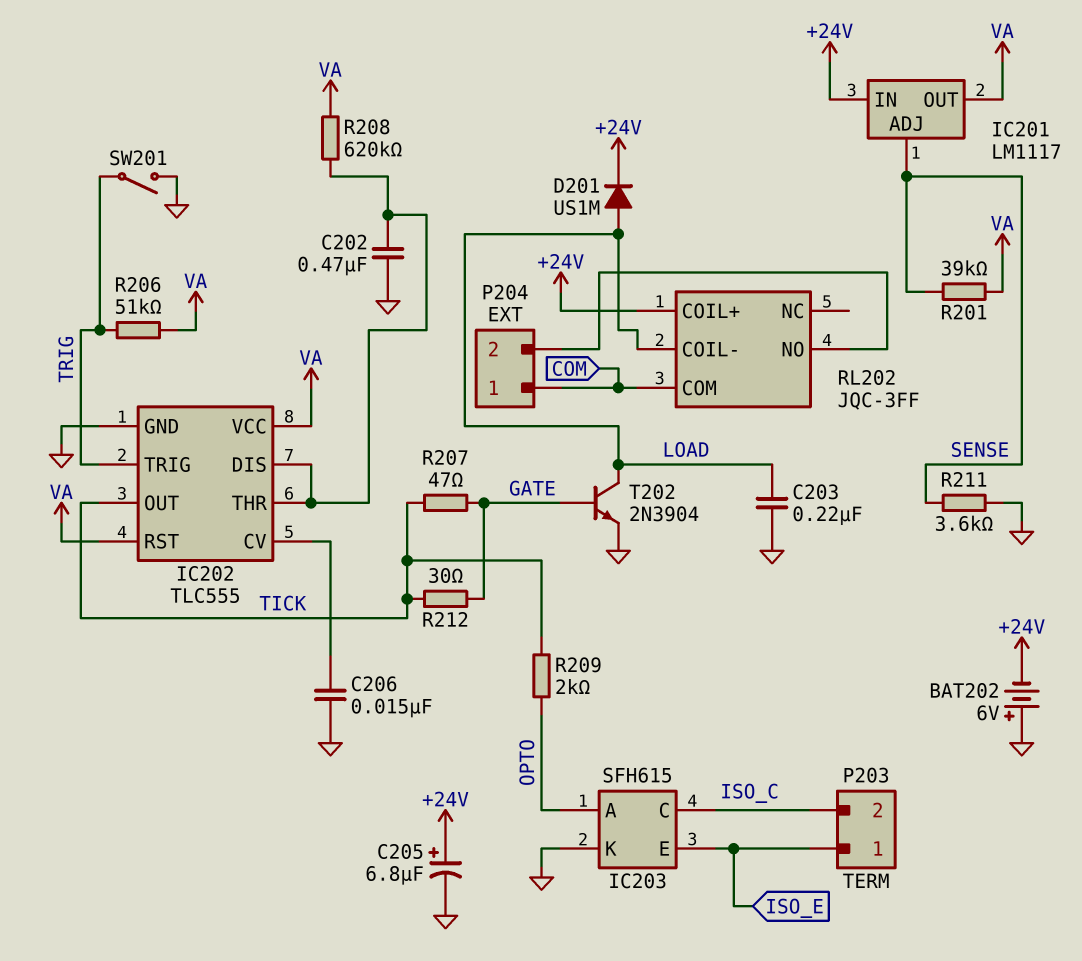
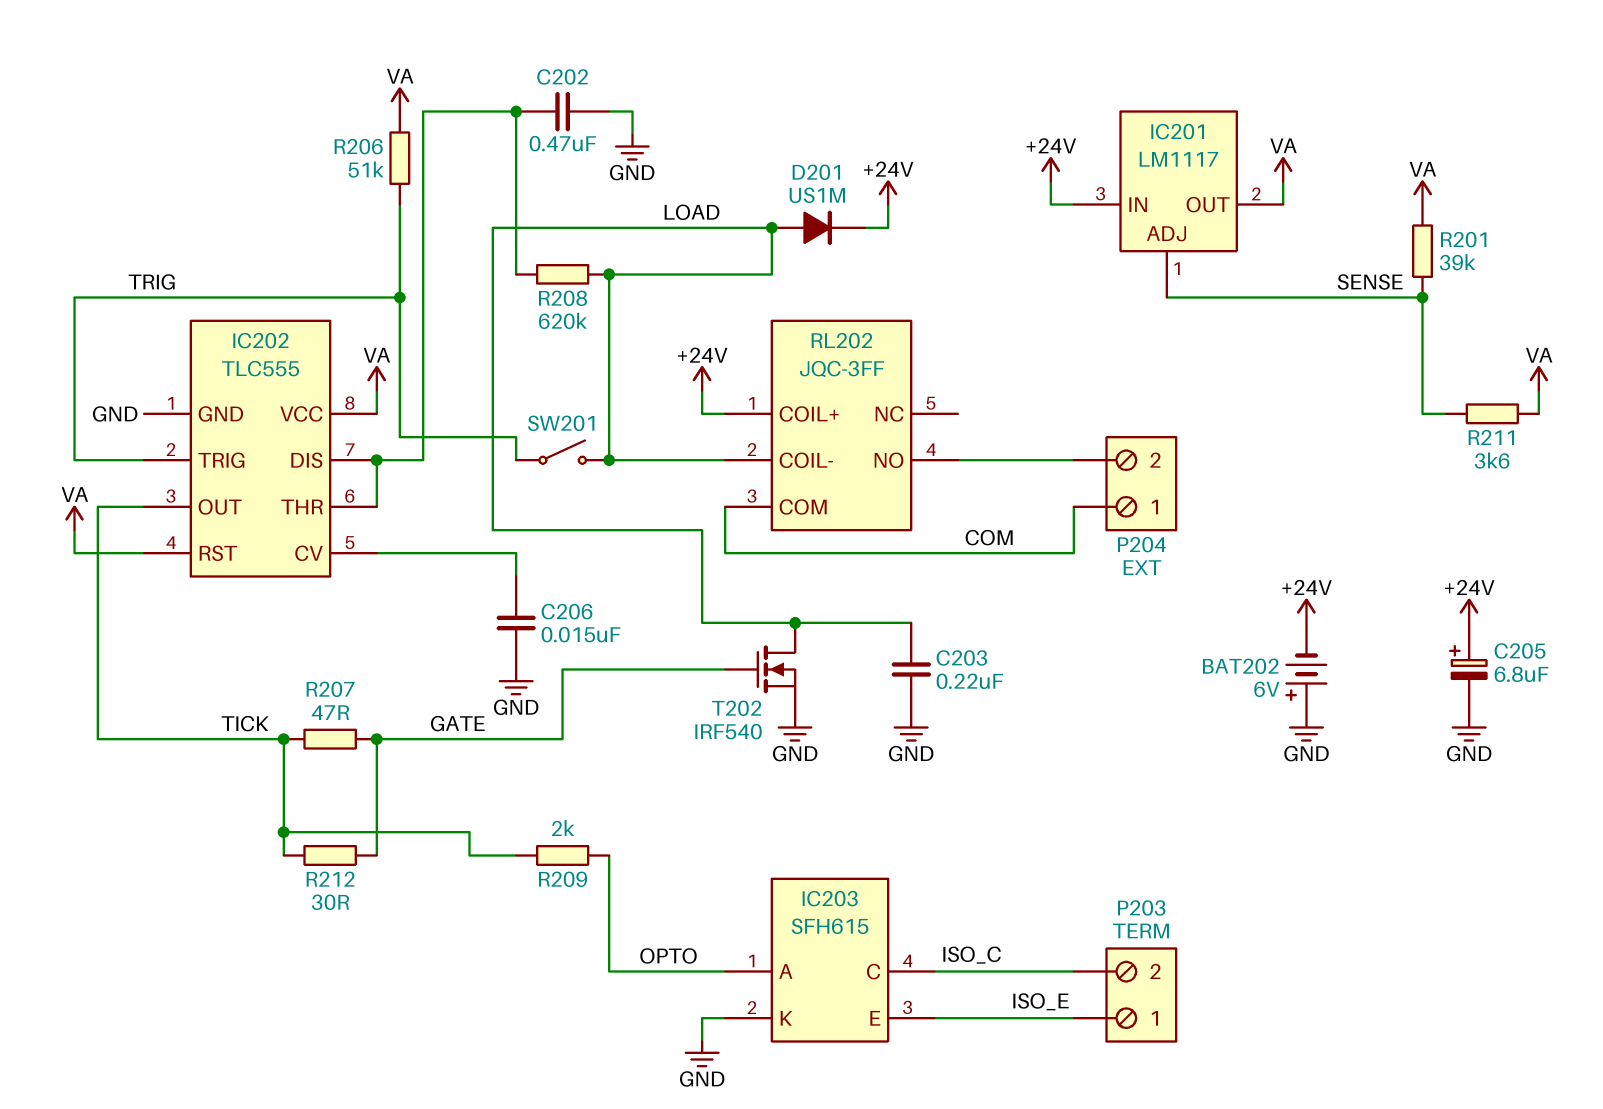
R208: 620k (IC202/DIS, VA) -> 620k (IC202/DIS, LOAD)
R211: 3.6k (GND, SENSE) -> 3.6k (SENSE, VA)
SW201: switch (GND, TRIG) -> switch (LOAD, TRIG)
T202: NPN 2N3904 (B GATE, C LOAD, E GND) -> NMOS IRF540 (G GATE, D LOAD, S GND)

